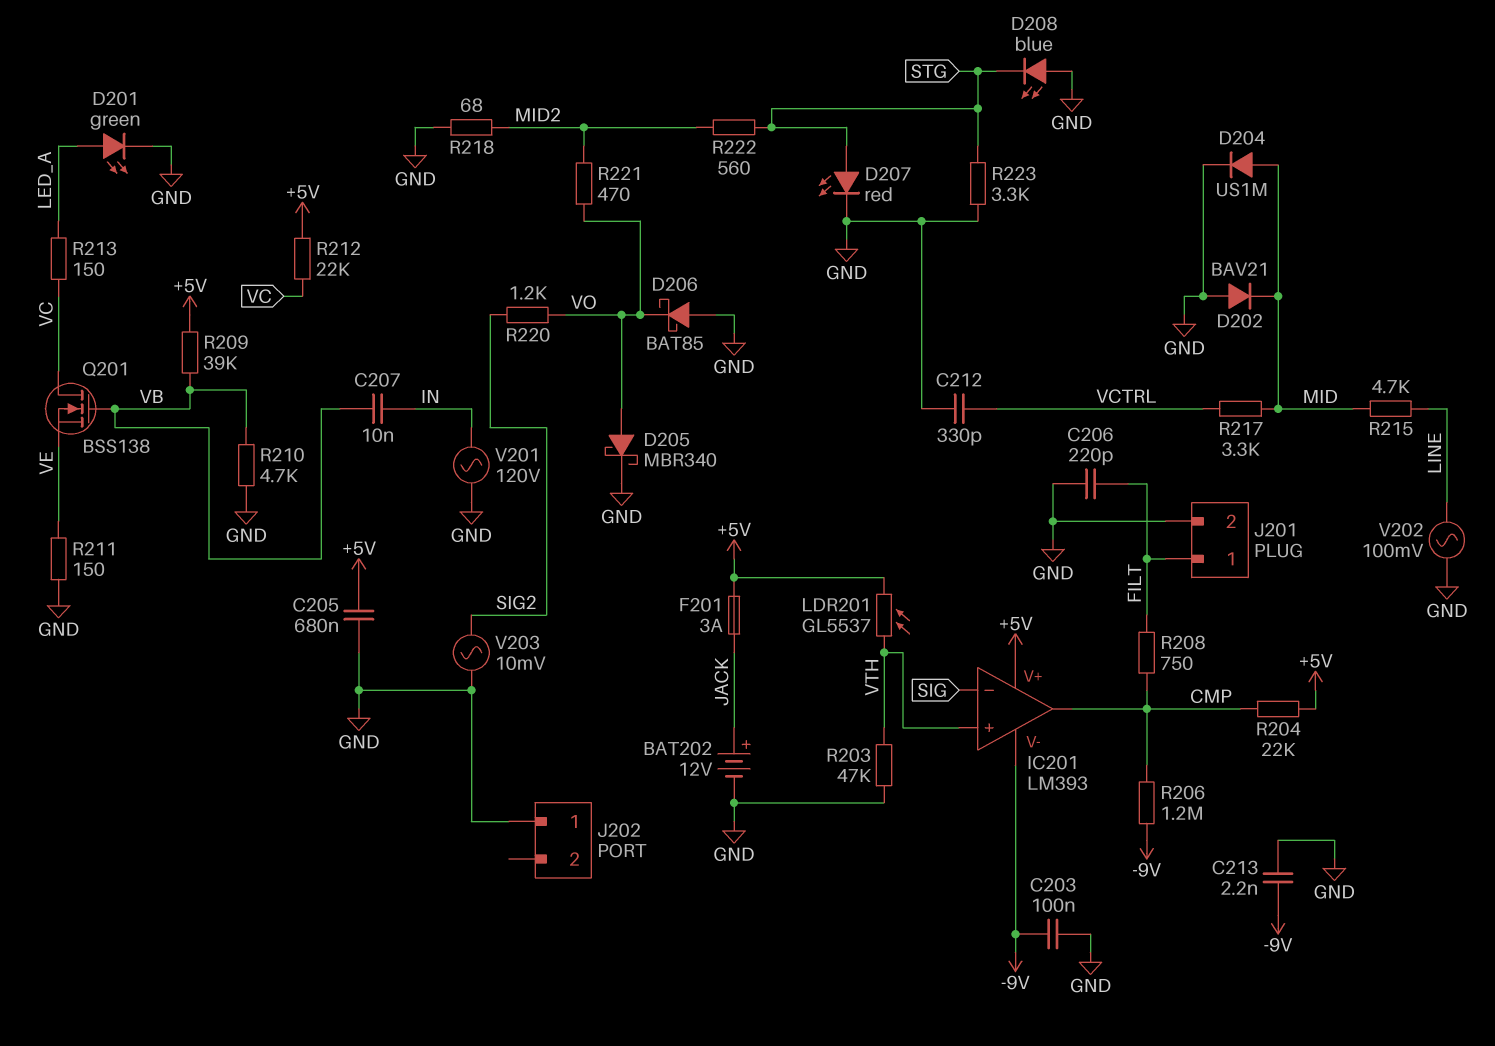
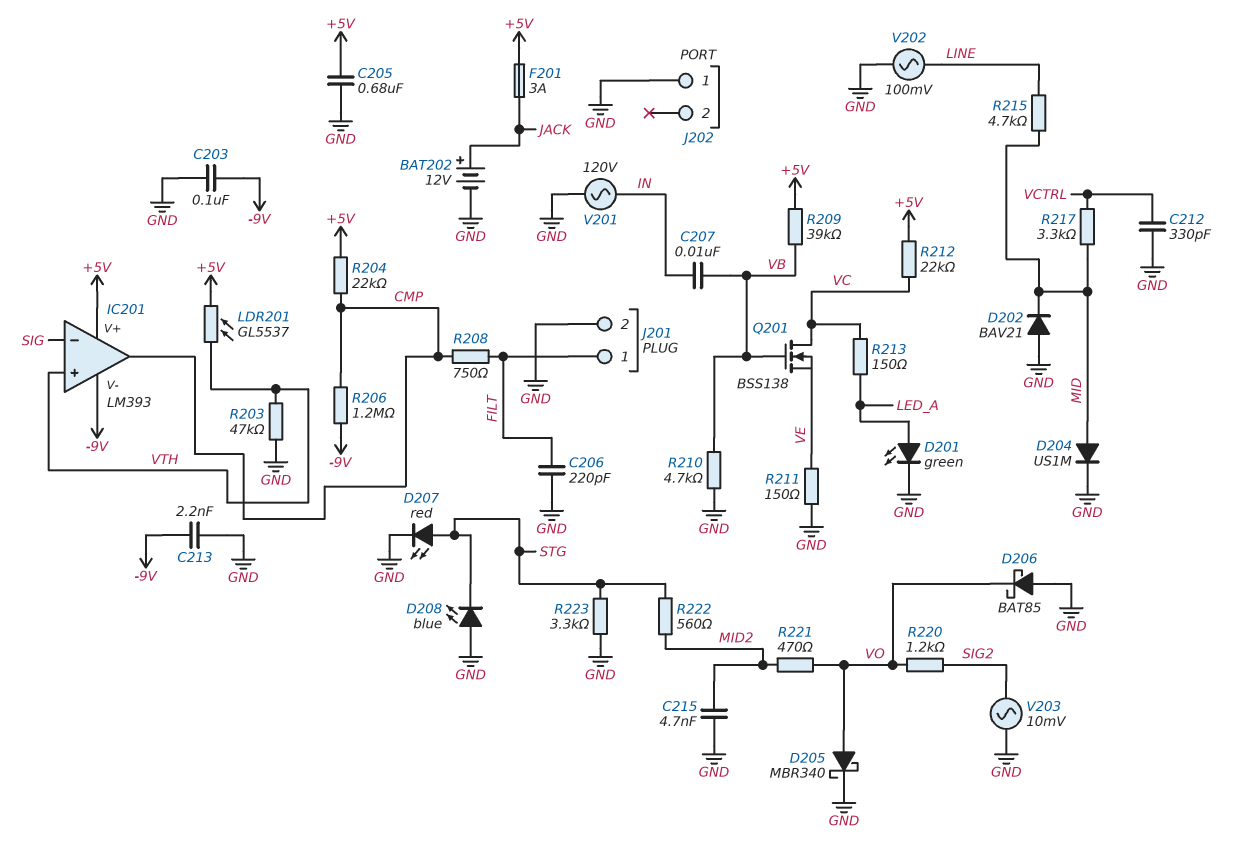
C215: none -> 4.7nF (GND, MID2)
R218: 68 (GND, MID2) -> none

